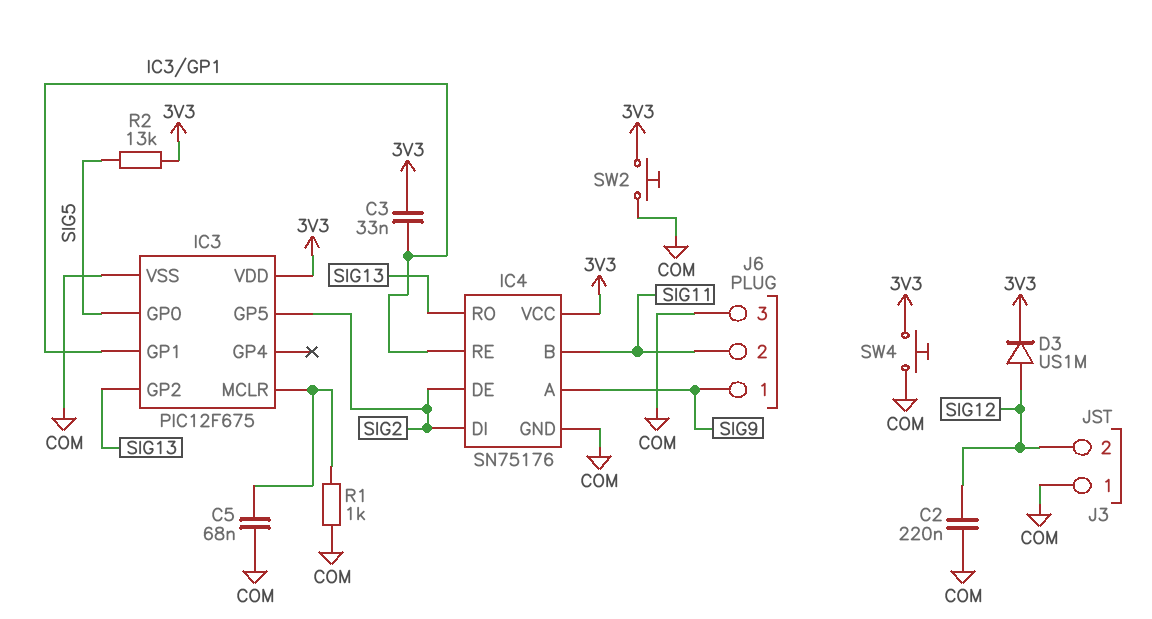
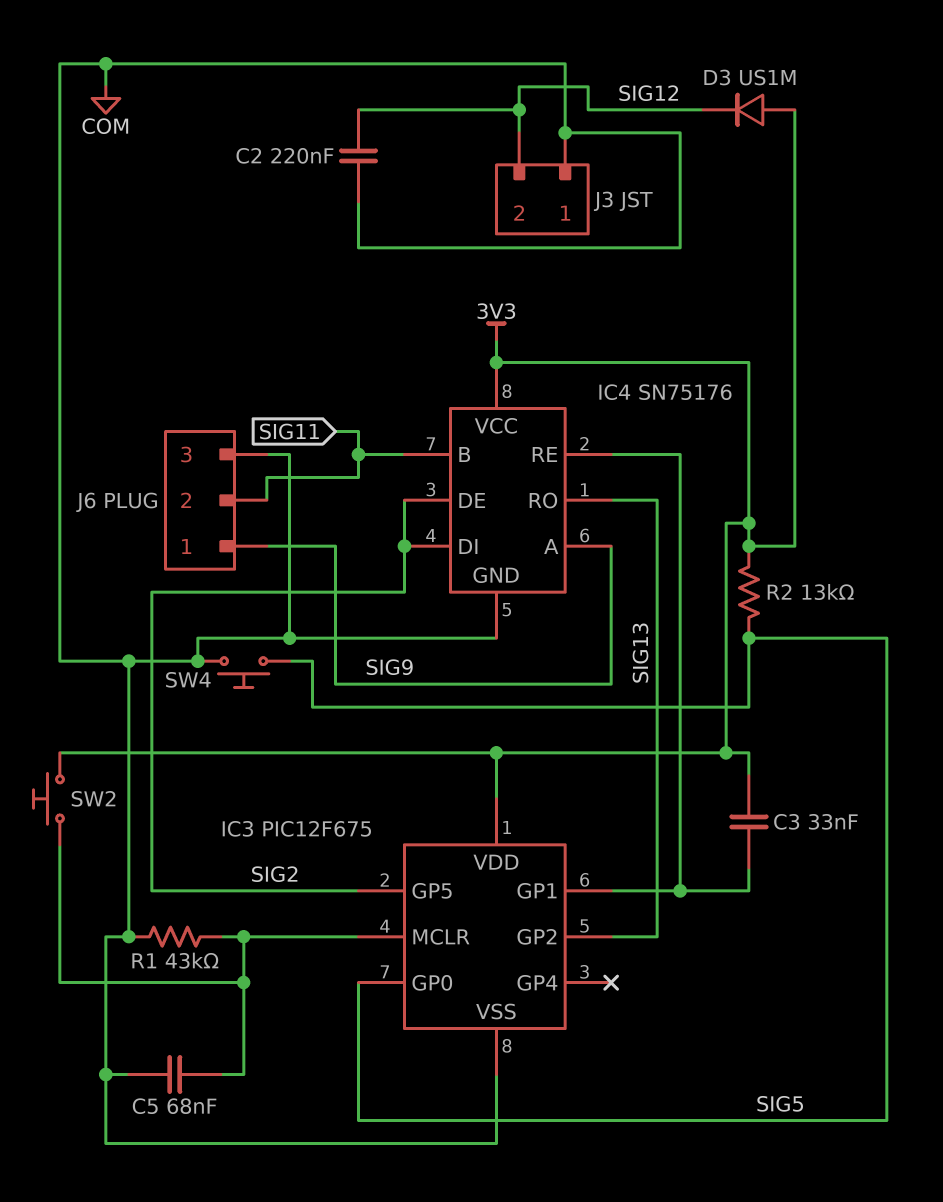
D3: diode US1M (A SIG12, K 3V3) -> diode US1M (A 3V3, K SIG12)
R1: 1k (COM, IC3/MCLR) -> 43k (COM, IC3/MCLR)
SW2: button (3V3, COM) -> button (3V3, IC3/MCLR)
SW4: button (3V3, COM) -> button (COM, SIG5)

